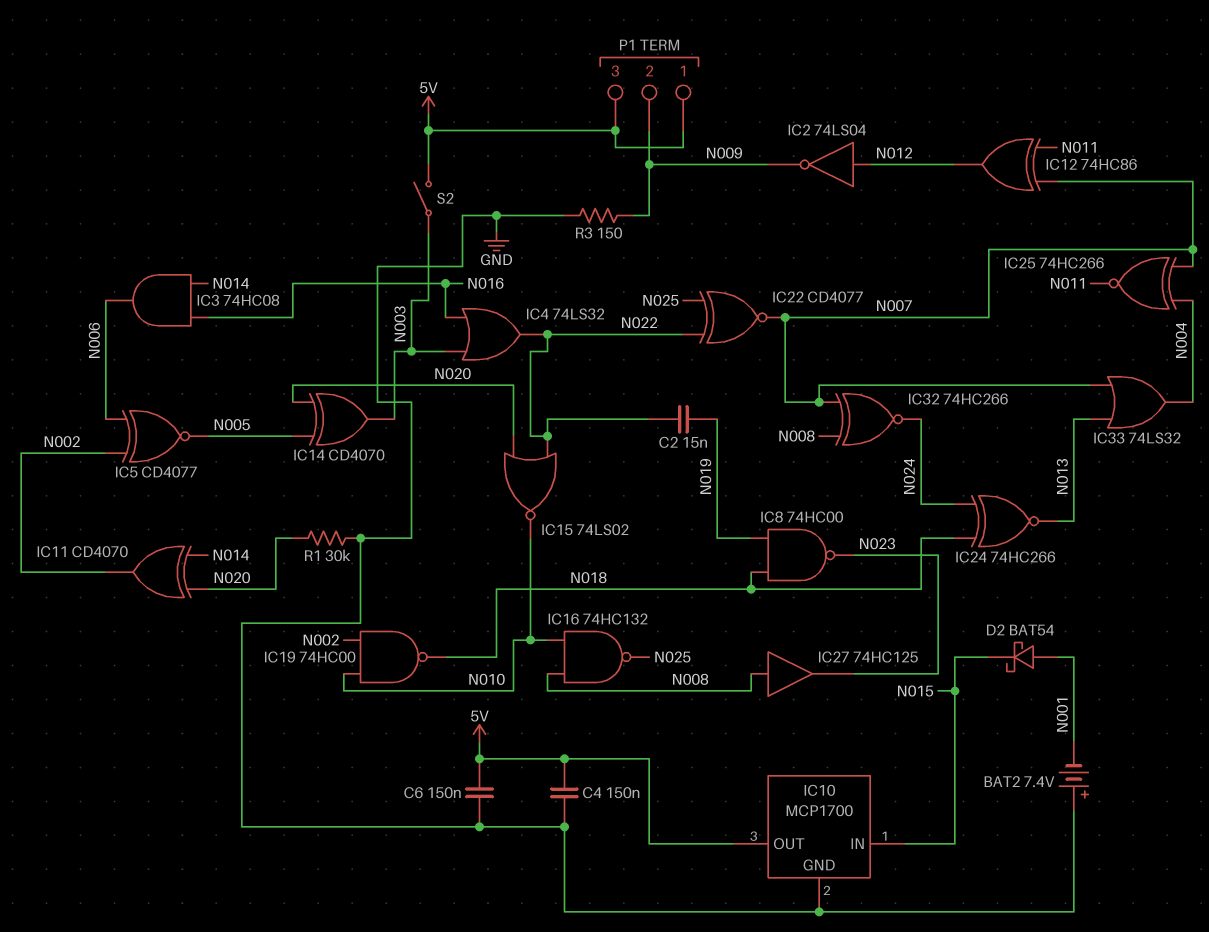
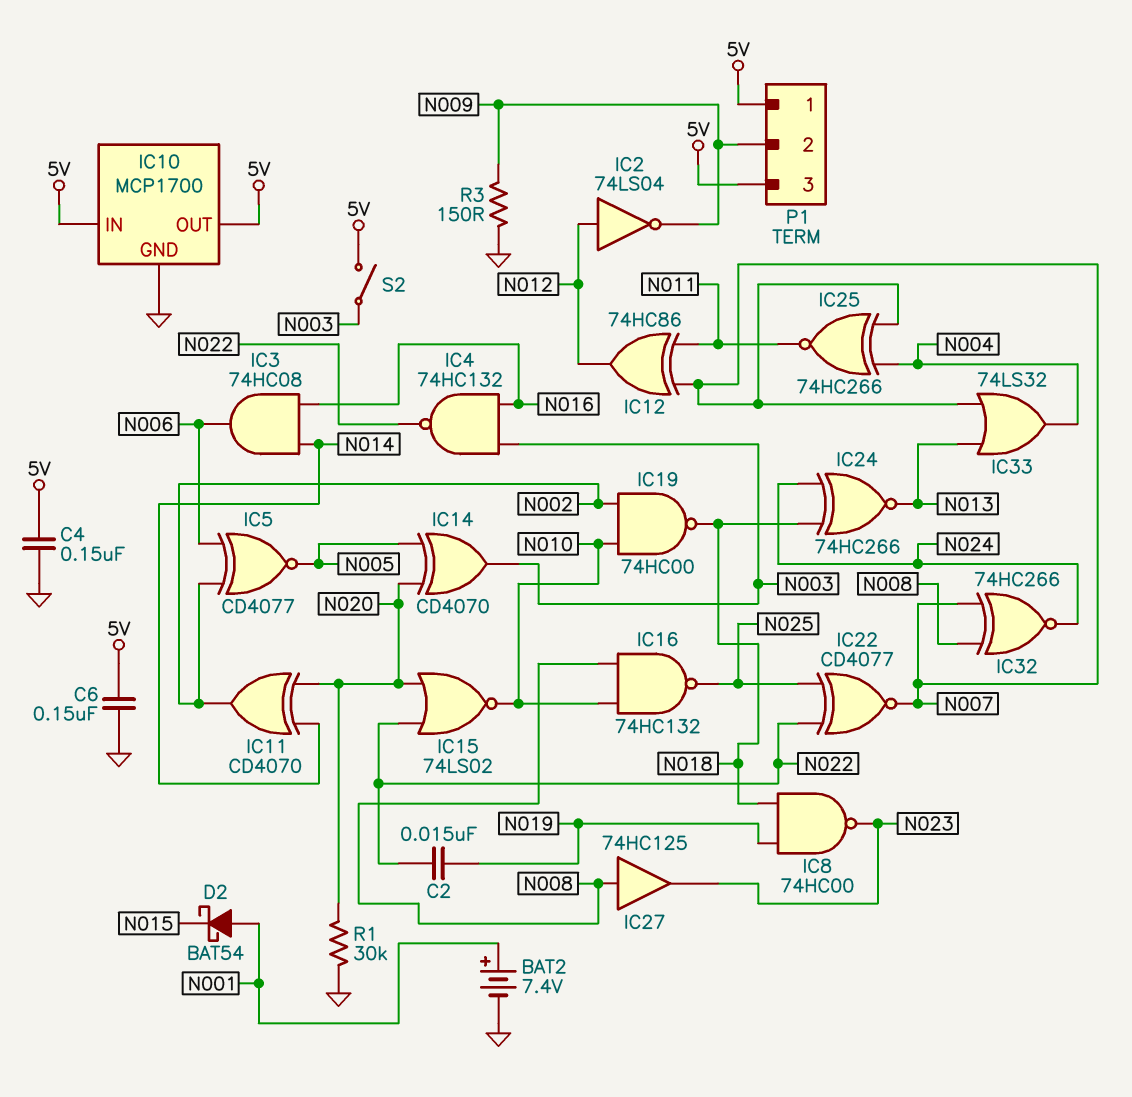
BAT2: 7.4V (plus GND, minus N001) -> 7.4V (plus N001, minus GND)
IC4: OR 74LS32 (in N003, in N016, out N022) -> NAND 74HC132 (in N003, in N016, out N022)
IC10 pin IN: N015 -> 5V

